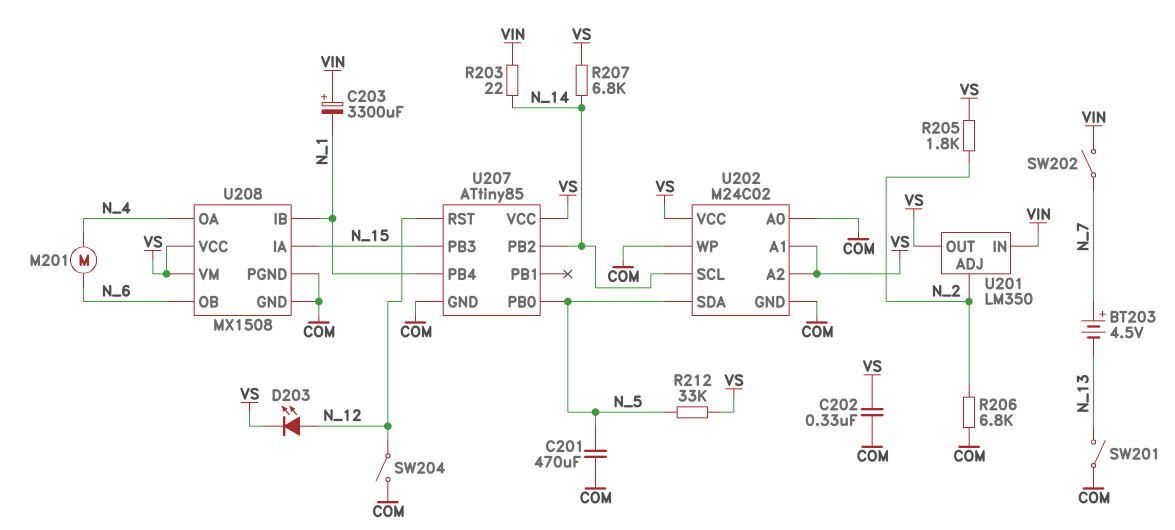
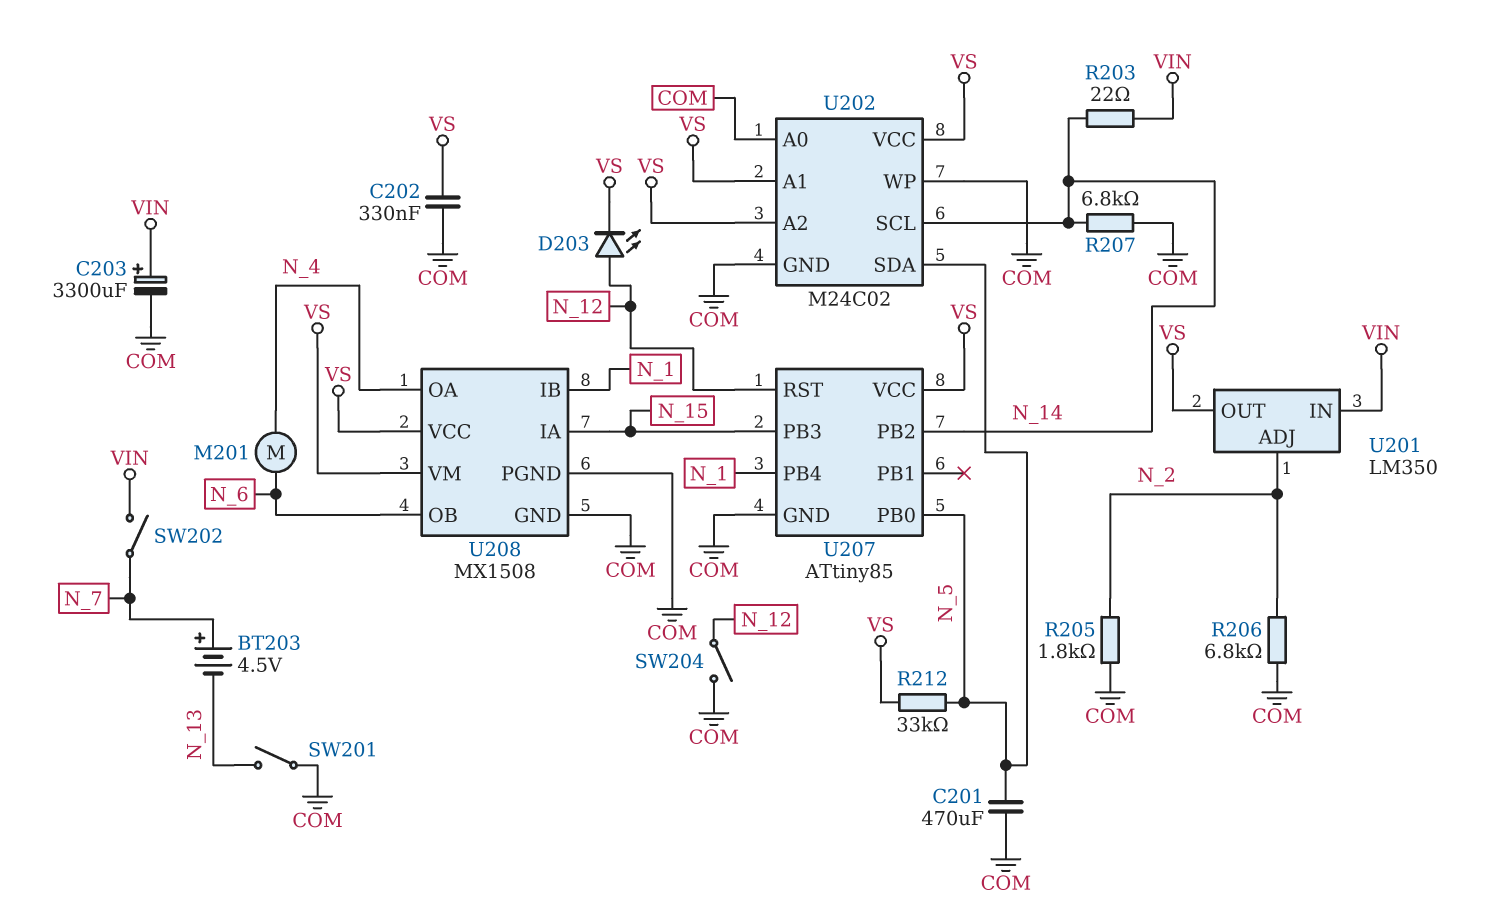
C203: 3300uF (plus VIN, minus N_1) -> 3300uF (plus VIN, minus COM)
R205: 1.8k (N_2, VS) -> 1.8k (COM, N_2)
R207: 6.8k (N_14, VS) -> 6.8k (COM, N_14)

